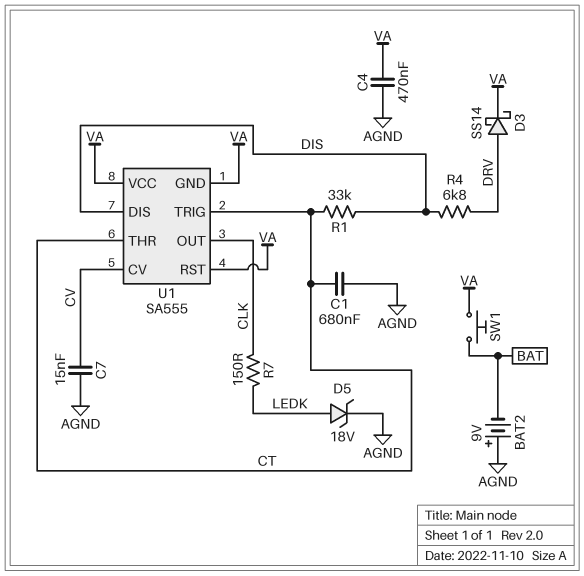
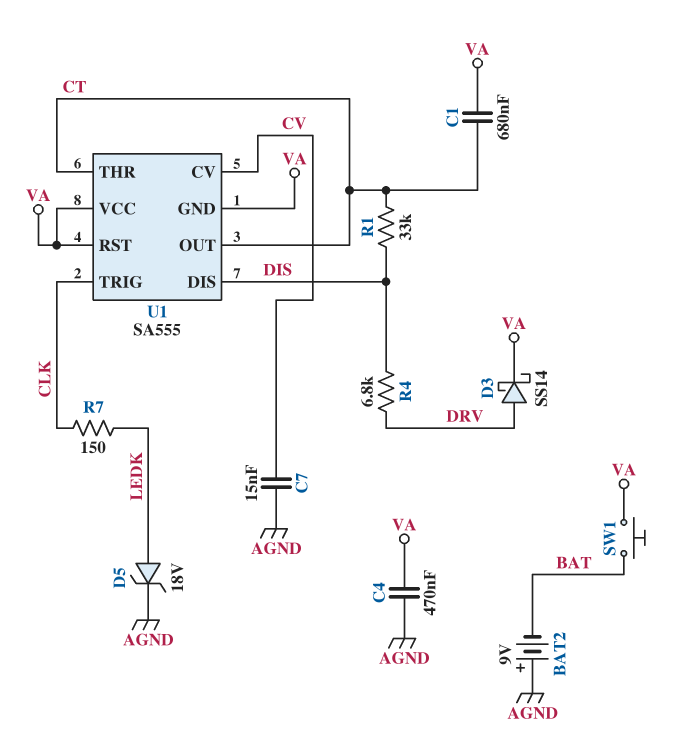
C1: 680nF (AGND, CT) -> 680nF (CT, VA)
U1 pin OUT: CLK -> CT
U1 pin TRIG: CT -> CLK

